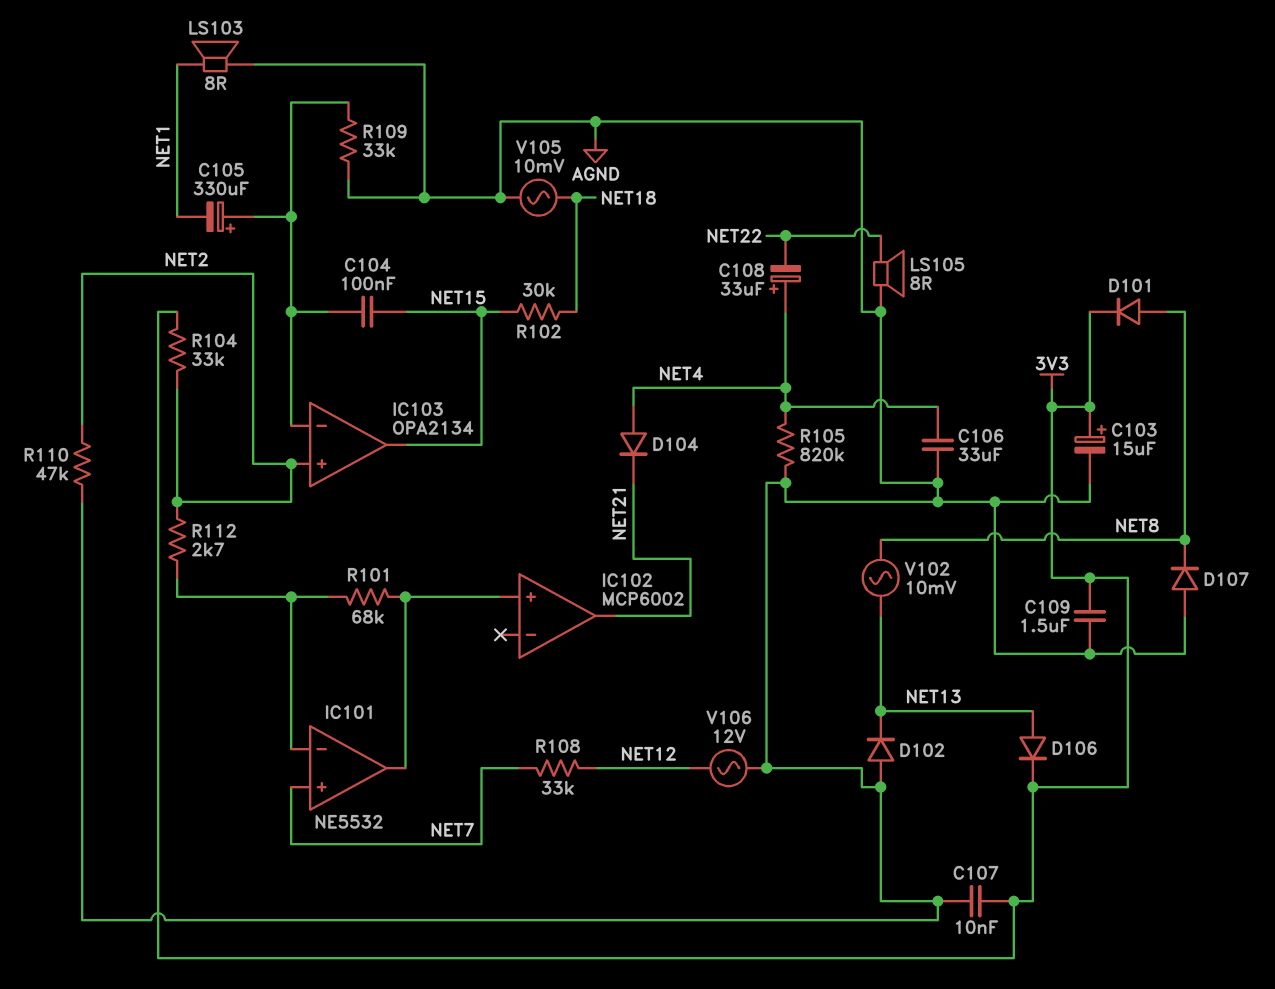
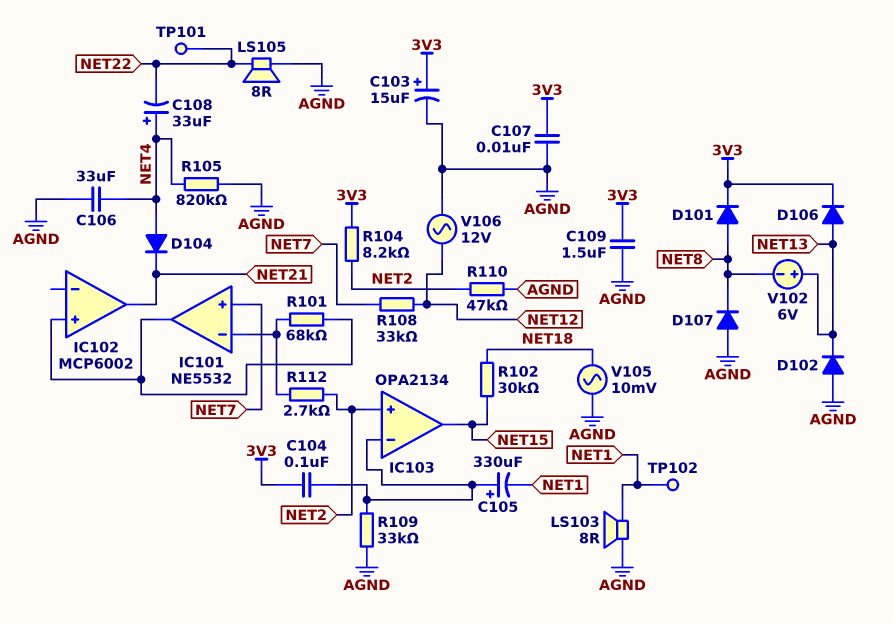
C104: 100nF (IC103/in-, NET15) -> 100nF (3V3, IC103/in-)
R104: 33k (3V3, NET2) -> 8.2k (3V3, NET2)
TP101: none -> test point (NET22)
TP102: none -> test point (NET1)
V102: AC 10mV (NET8, NET13) -> 6V (plus NET13, minus NET8)

